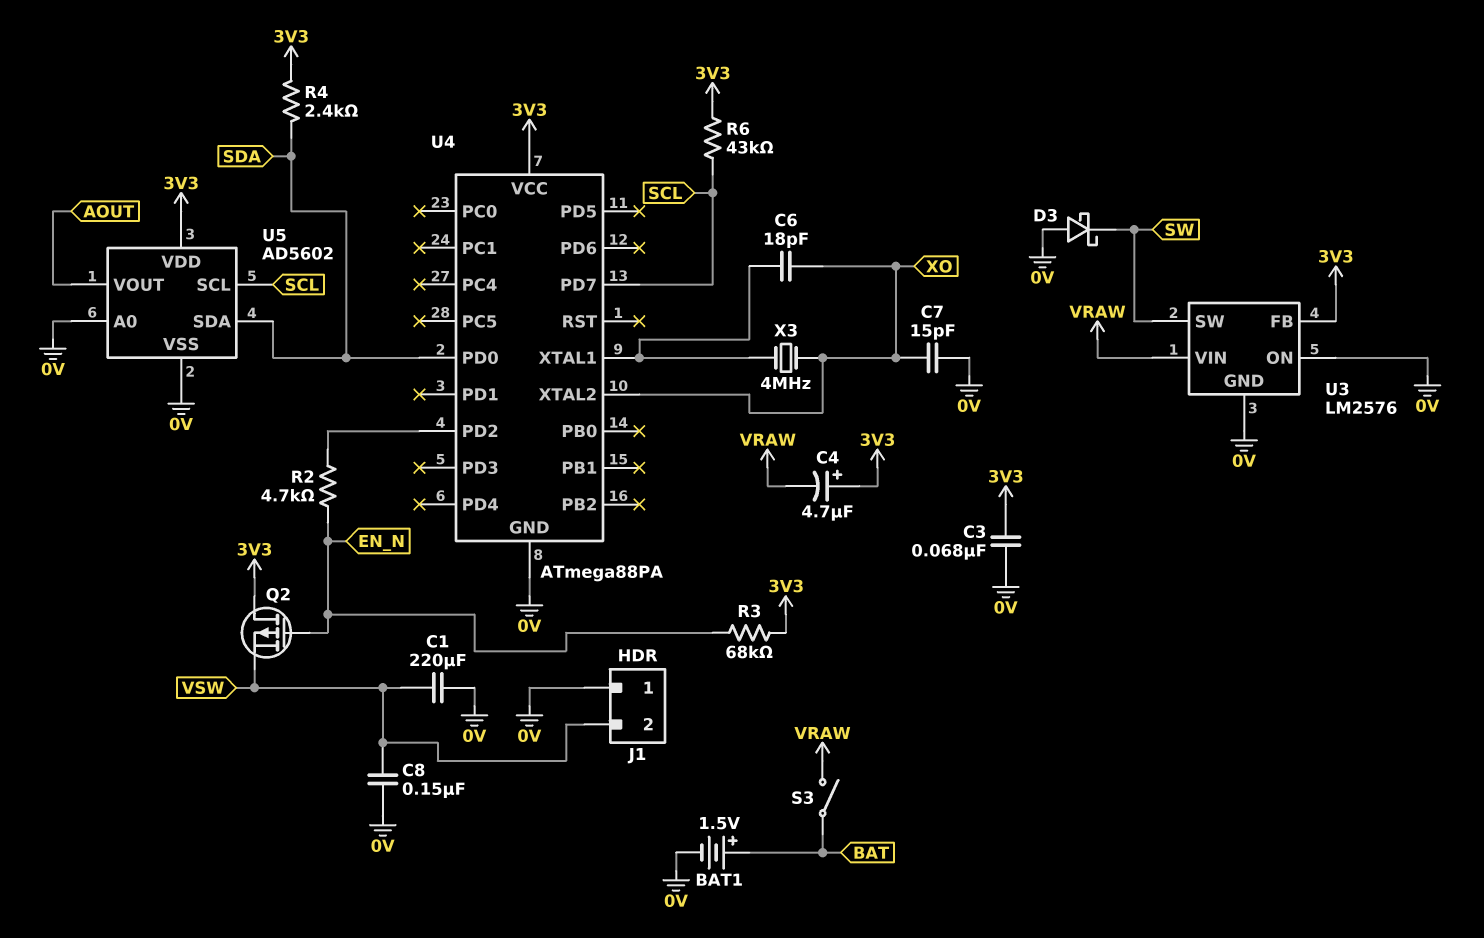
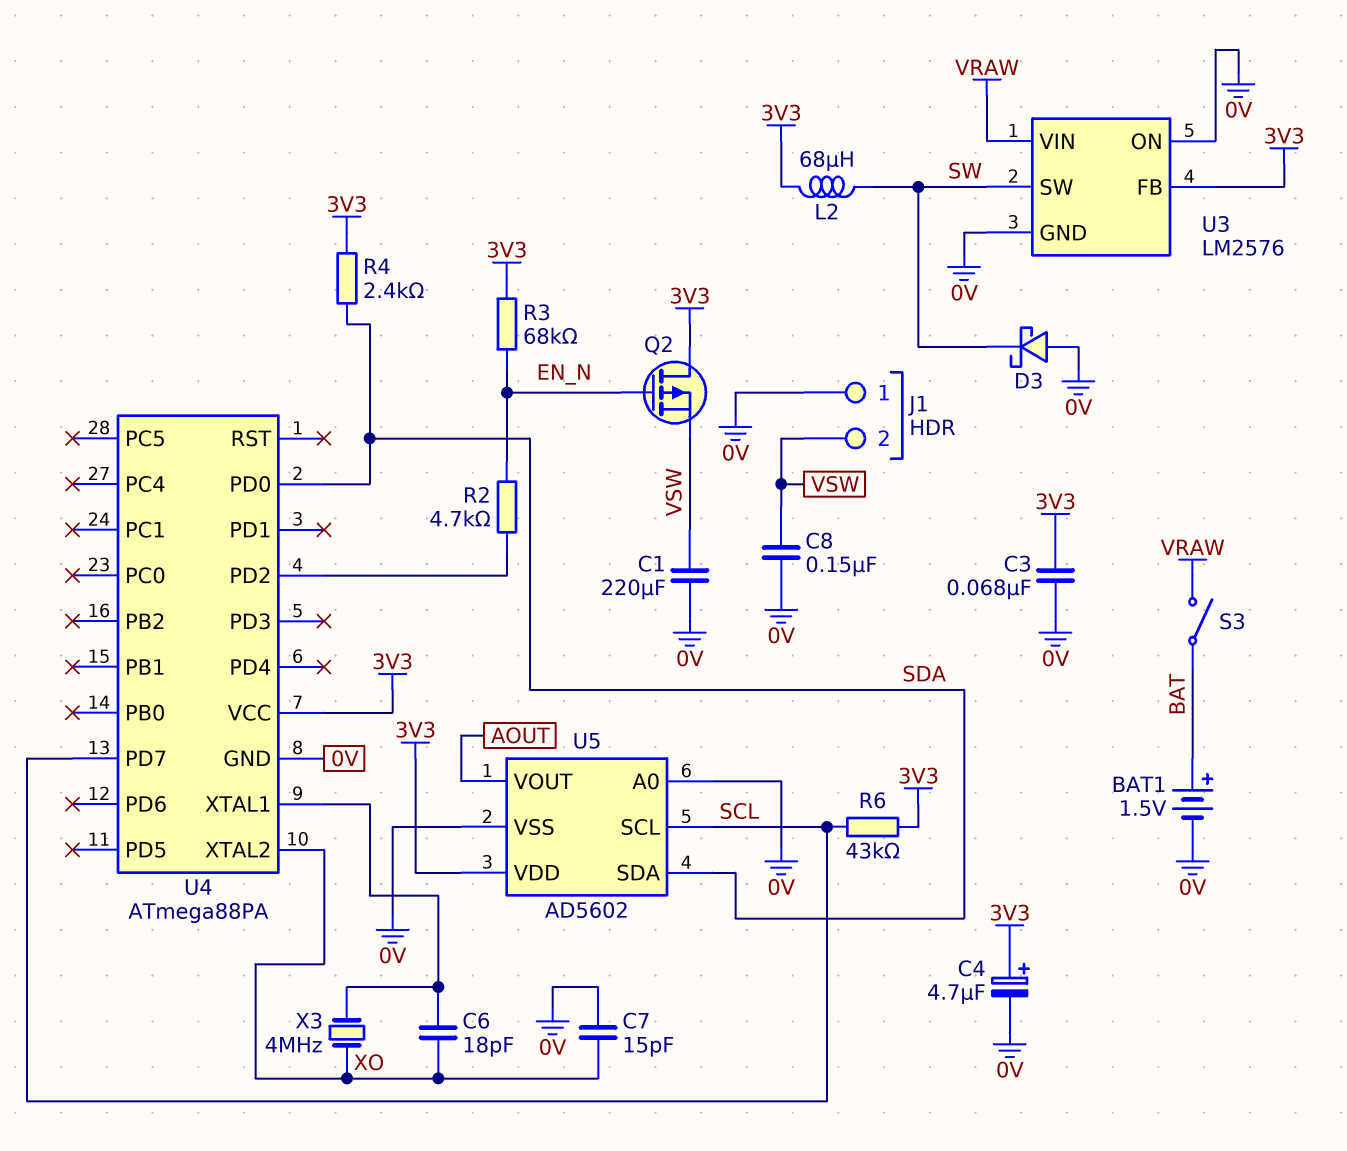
C4: 4.7uF (plus 3V3, minus VRAW) -> 4.7uF (plus 3V3, minus 0V)
L2: none -> 68uH (3V3, SW)

